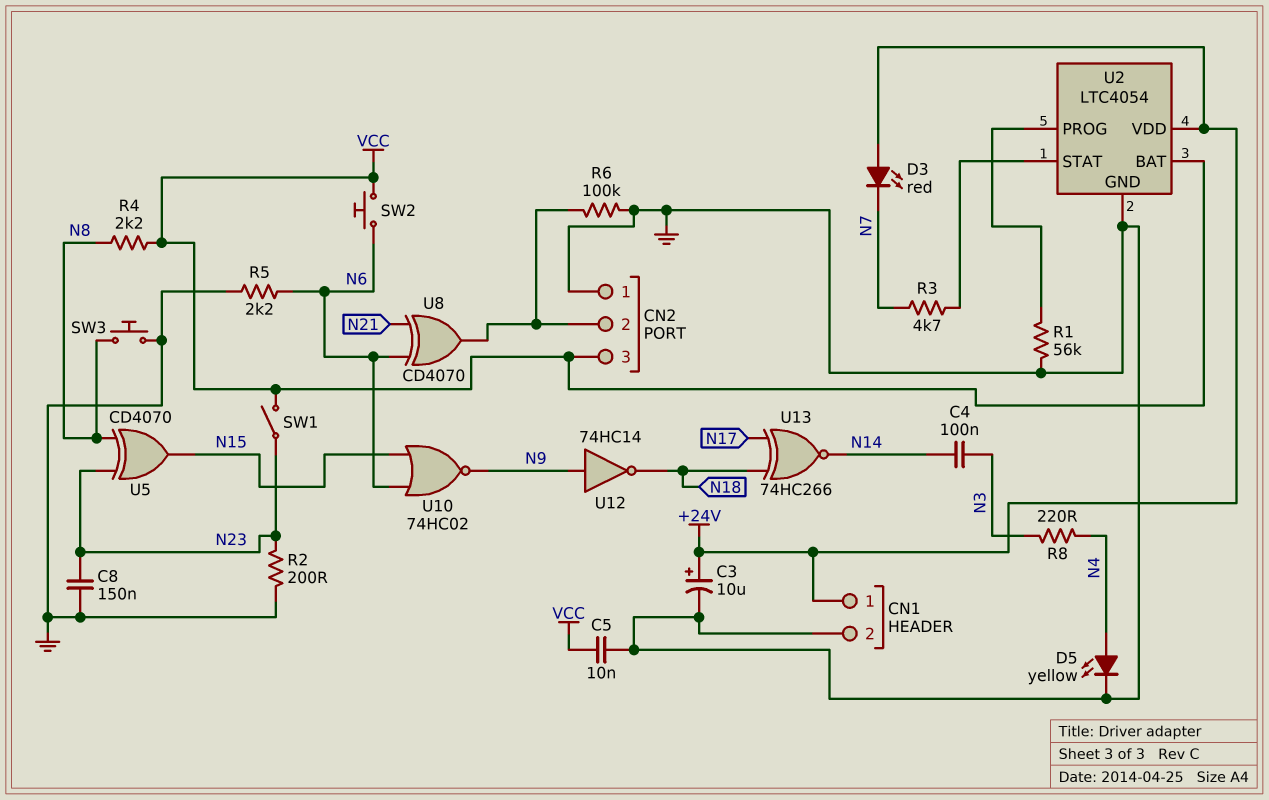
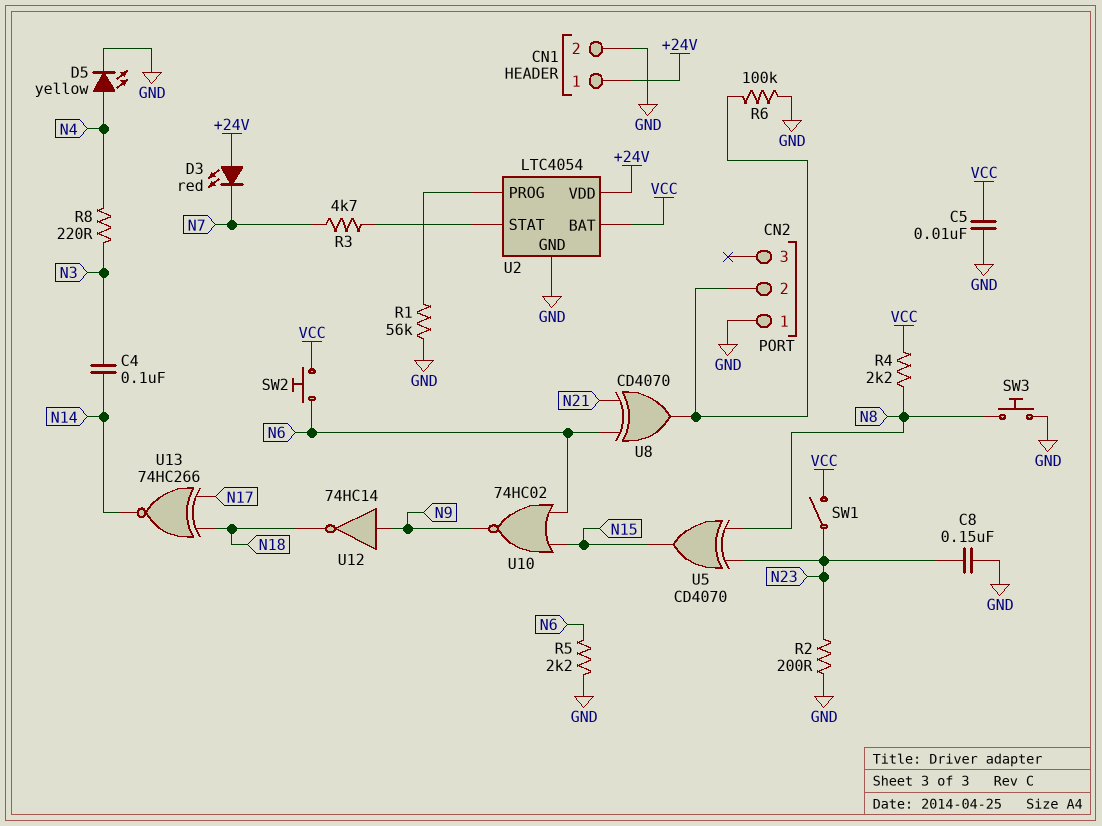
C3: 10uF (plus +24V, minus GND) -> none
CN2 pin 3: VCC -> none

